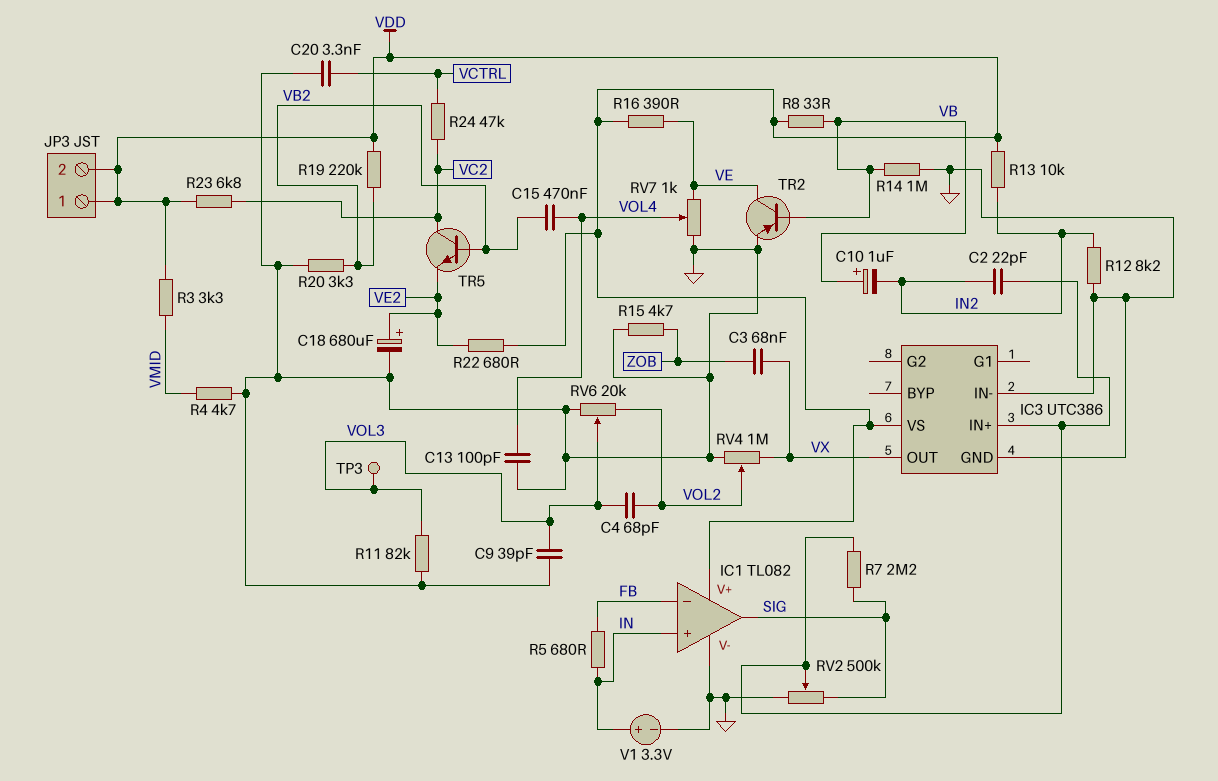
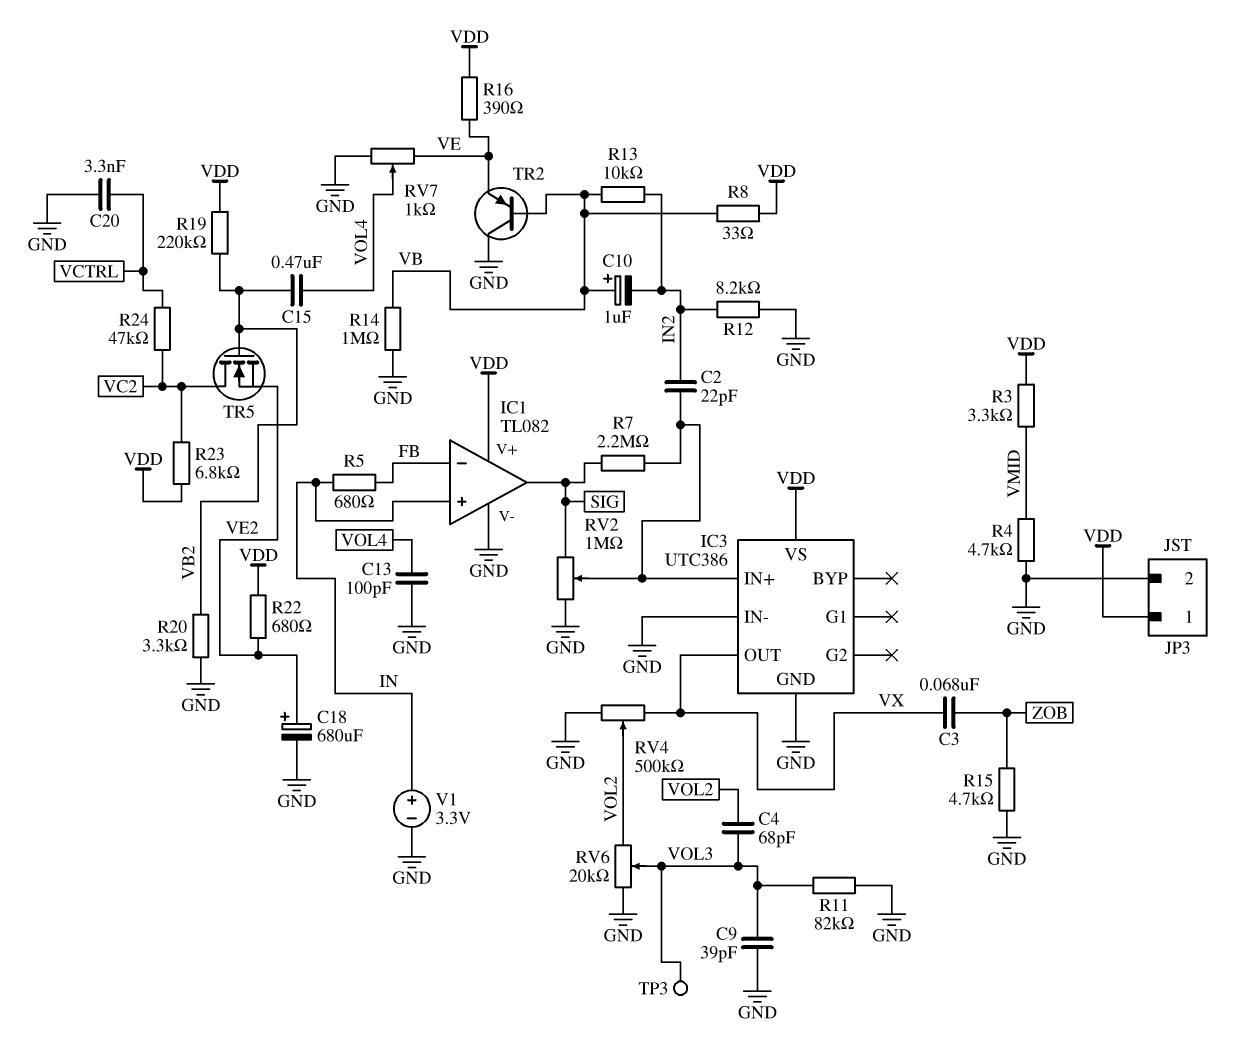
JP3 pin 2: VDD -> GND
R13: 10k (IN2, VDD) -> 10k (IN2, VB)
RV2: 500k (GND, SIG, wiper IC3/IN+) -> 1M (GND, SIG, wiper IC3/IN+)
RV4: 1M (GND, VX, wiper VOL2) -> 500k (GND, VX, wiper VOL2)
TR2: PNP (B VB, C VE, E GND) -> PNP (B VB, C GND, E VE)
TR5: NPN (B VB2, C VC2, E VE2) -> NMOS (G VB2, D VC2, S VE2)

